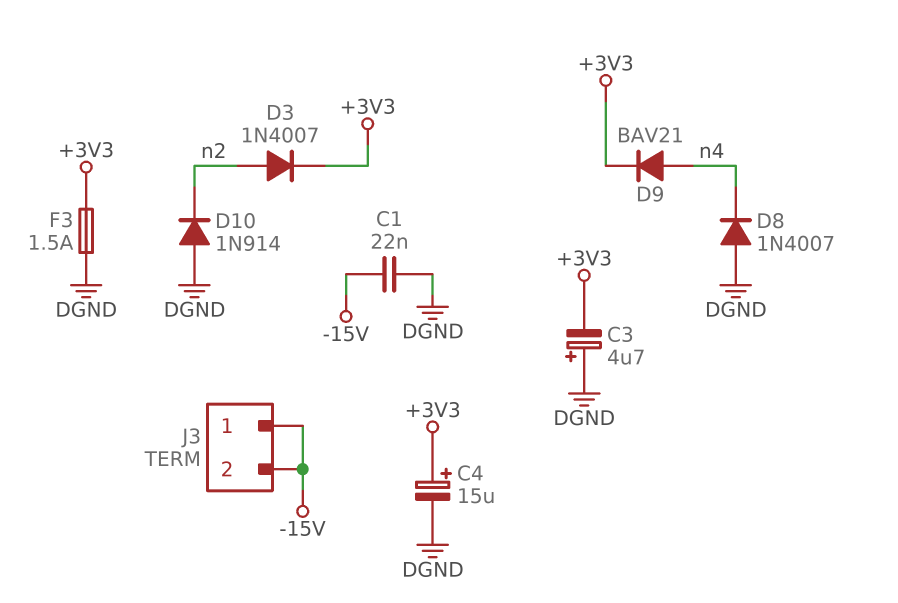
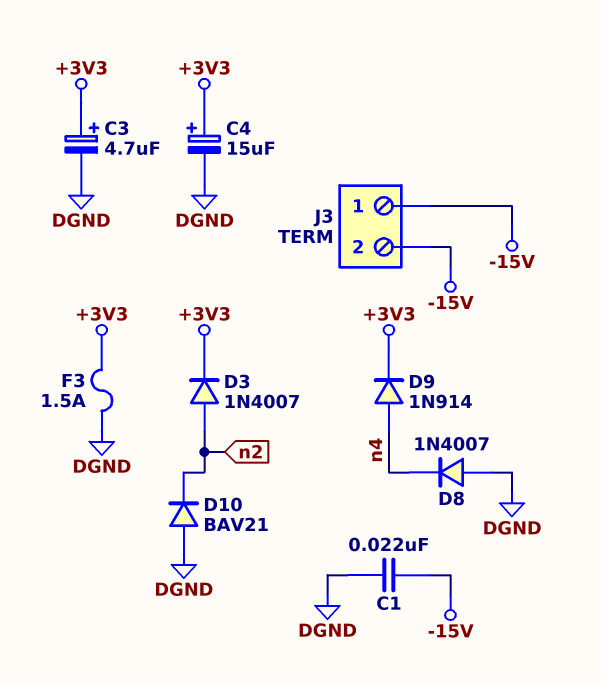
C3: 4.7uF (plus DGND, minus +3V3) -> 4.7uF (plus +3V3, minus DGND)
D9: diode BAV21 (A n4, K +3V3) -> diode 1N914 (A n4, K +3V3)
D10: diode 1N914 (A DGND, K n2) -> diode BAV21 (A DGND, K n2)

